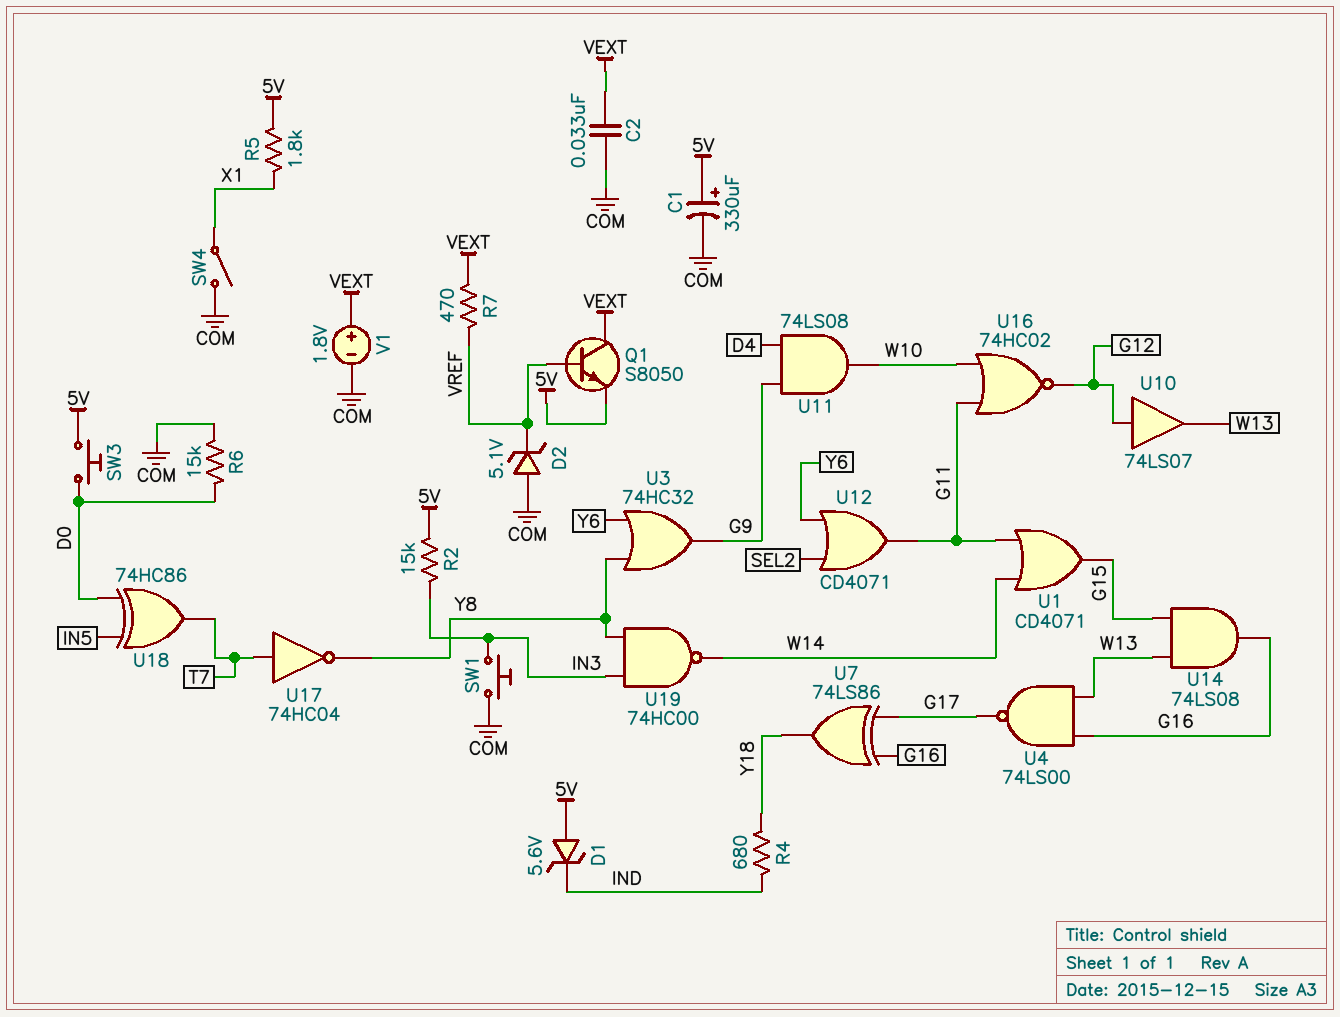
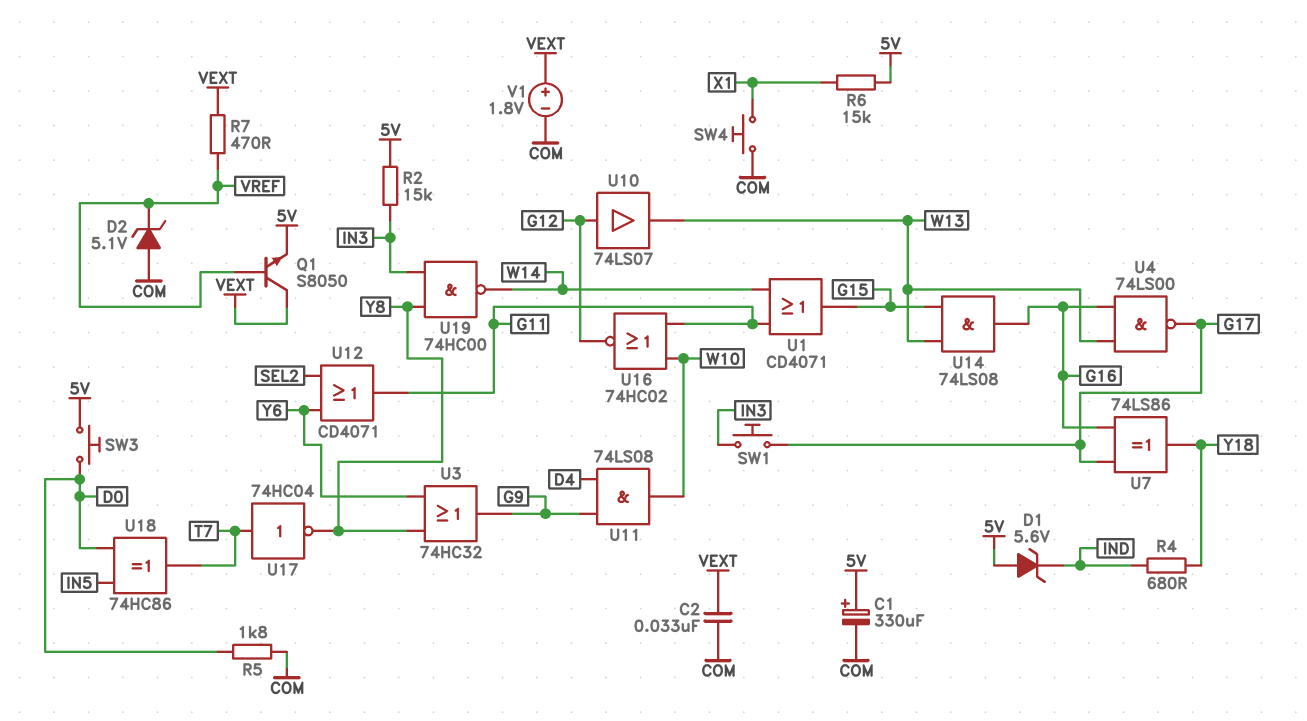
R5: 1.8k (5V, X1) -> 1.8k (COM, D0)
R6: 15k (COM, D0) -> 15k (5V, X1)
SW1: button (COM, IN3) -> button (G17, IN3)
SW4: switch (COM, X1) -> button (COM, X1)

